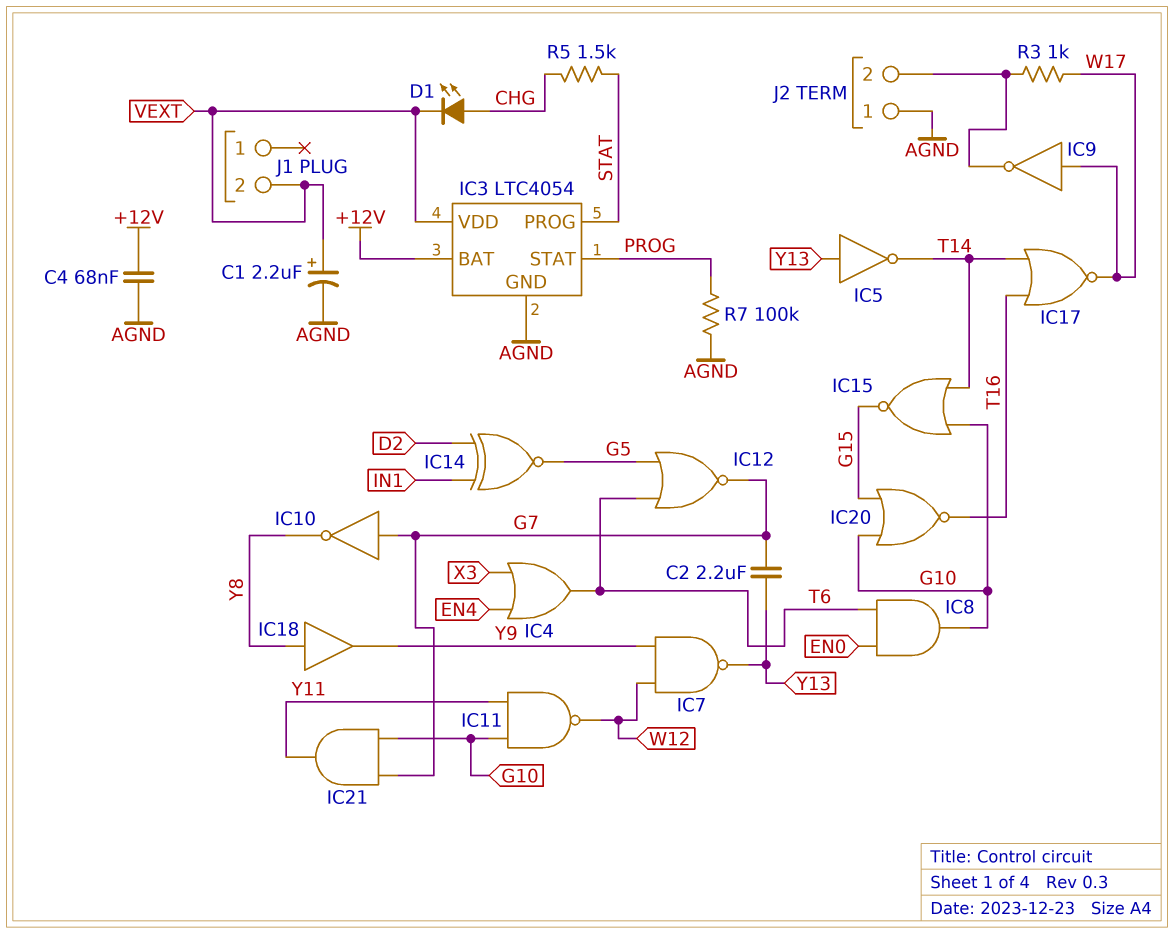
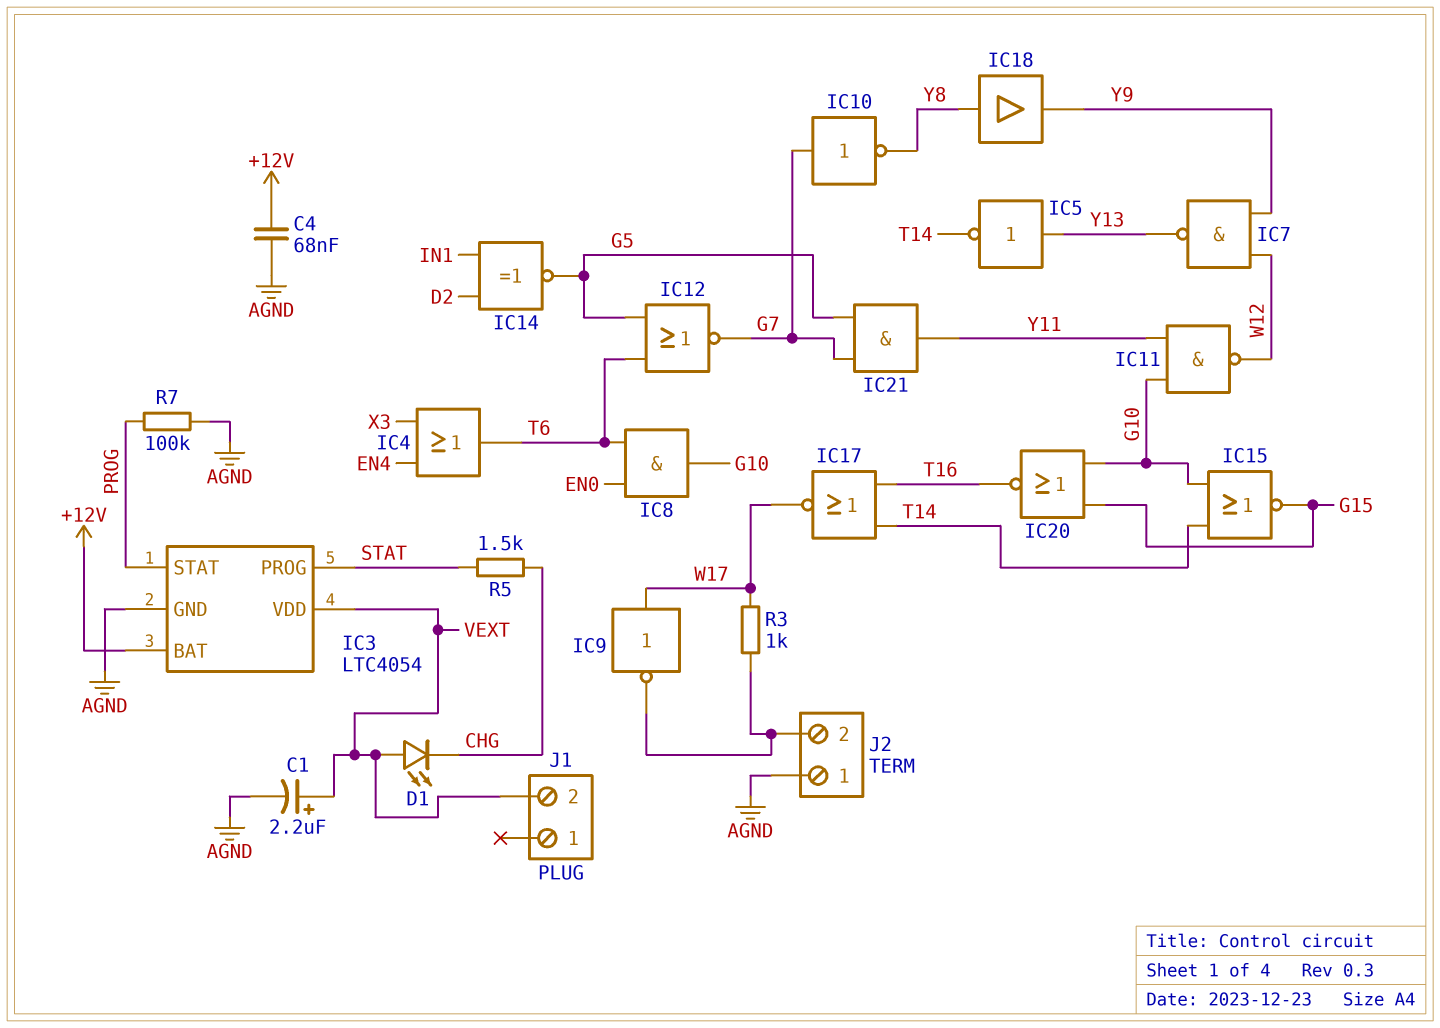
C2: 2.2uF (G7, Y13) -> none
D1: LED (A CHG, K VEXT) -> LED (A VEXT, K CHG)
IC21: AND (in G7, in G10, out Y11) -> AND (in G5, in G7, out Y11)

